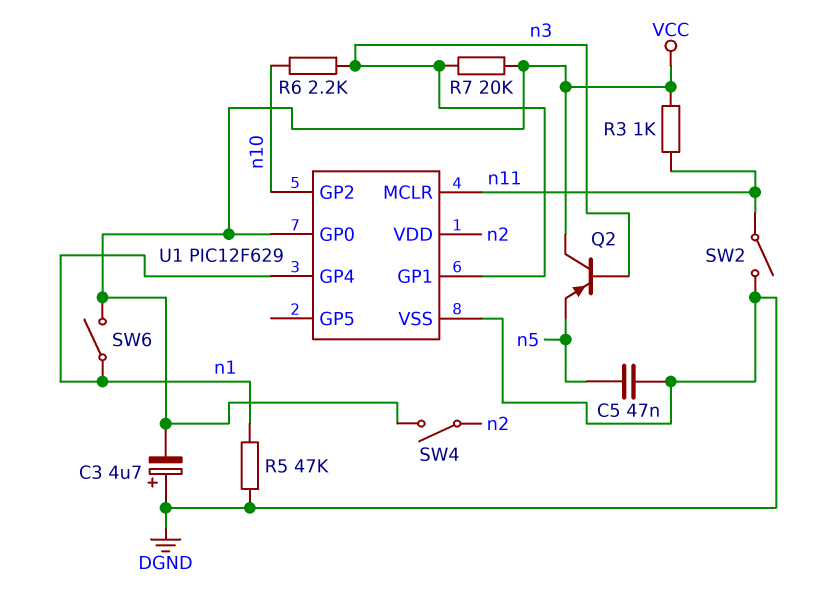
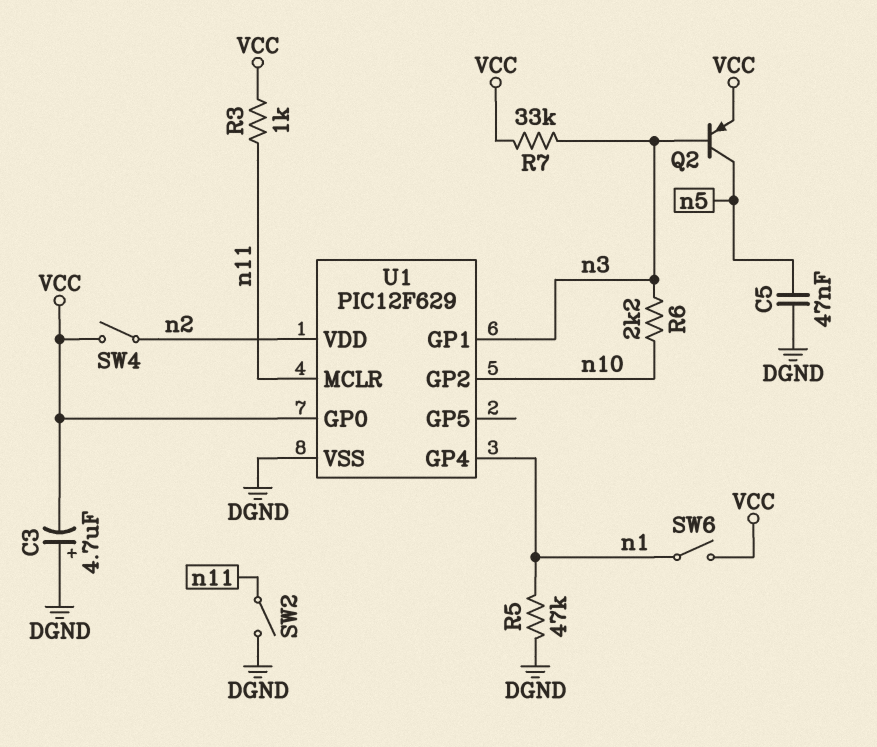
Q2: PNP (B n3, C VCC, E n5) -> PNP (B n3, C n5, E VCC)
R7: 20k (VCC, n3) -> 33k (VCC, n3)

